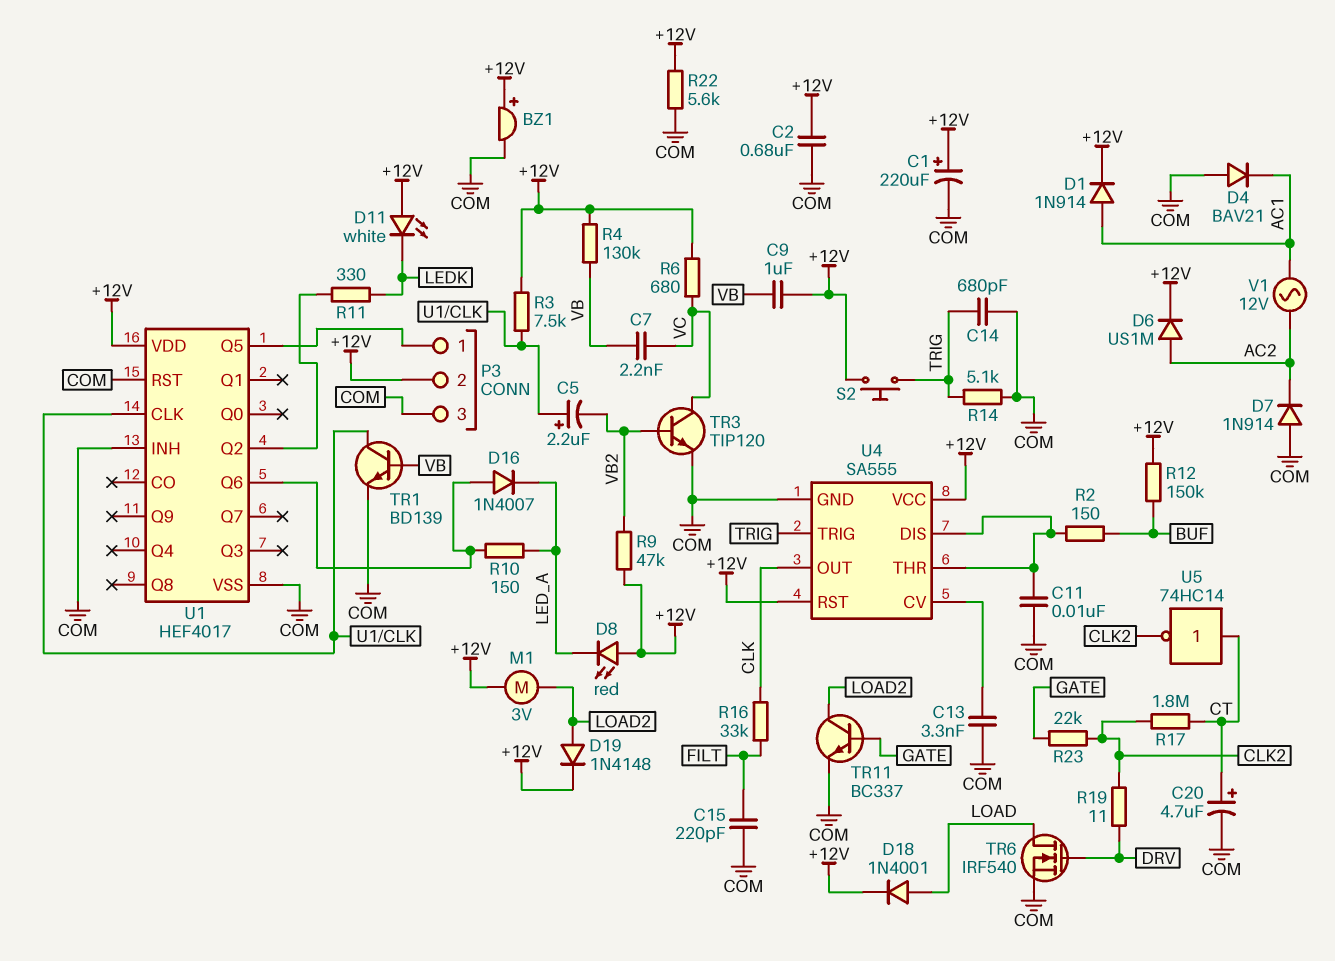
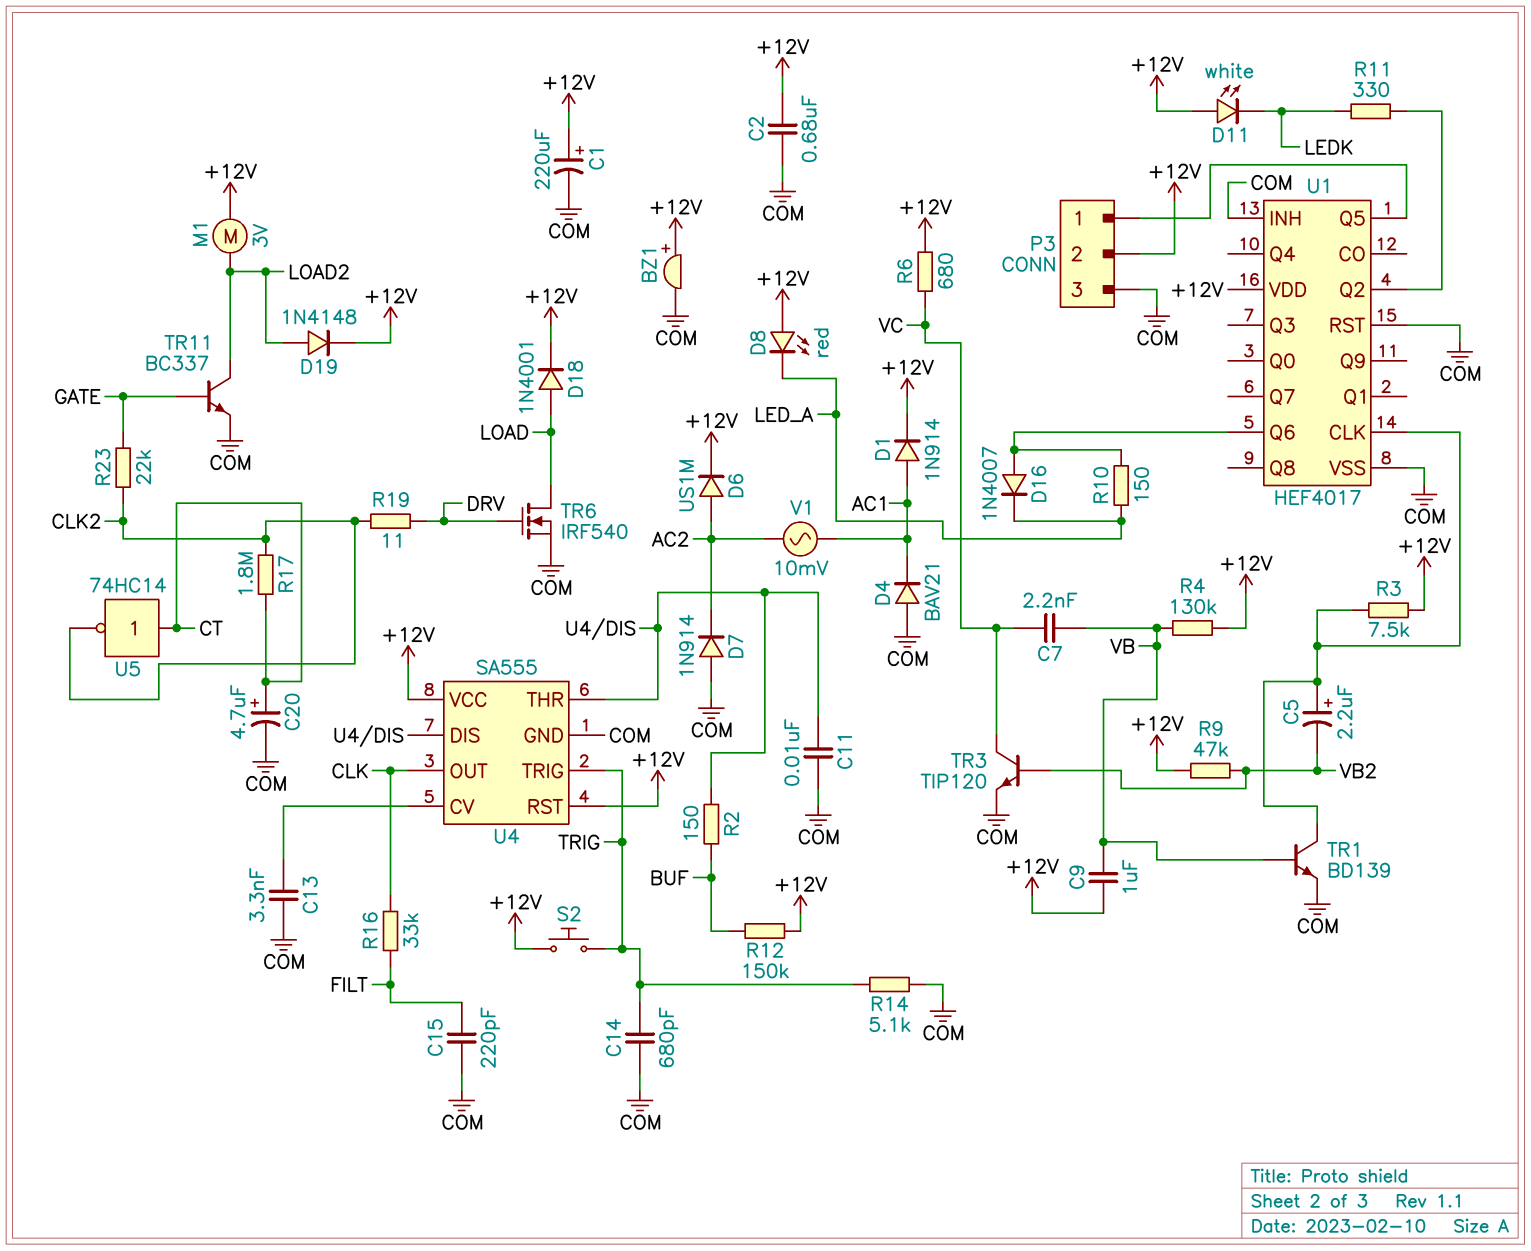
R22: 5.6k (+12V, COM) -> none
V1: AC 12V (AC1, AC2) -> AC 10mV (AC1, AC2)

